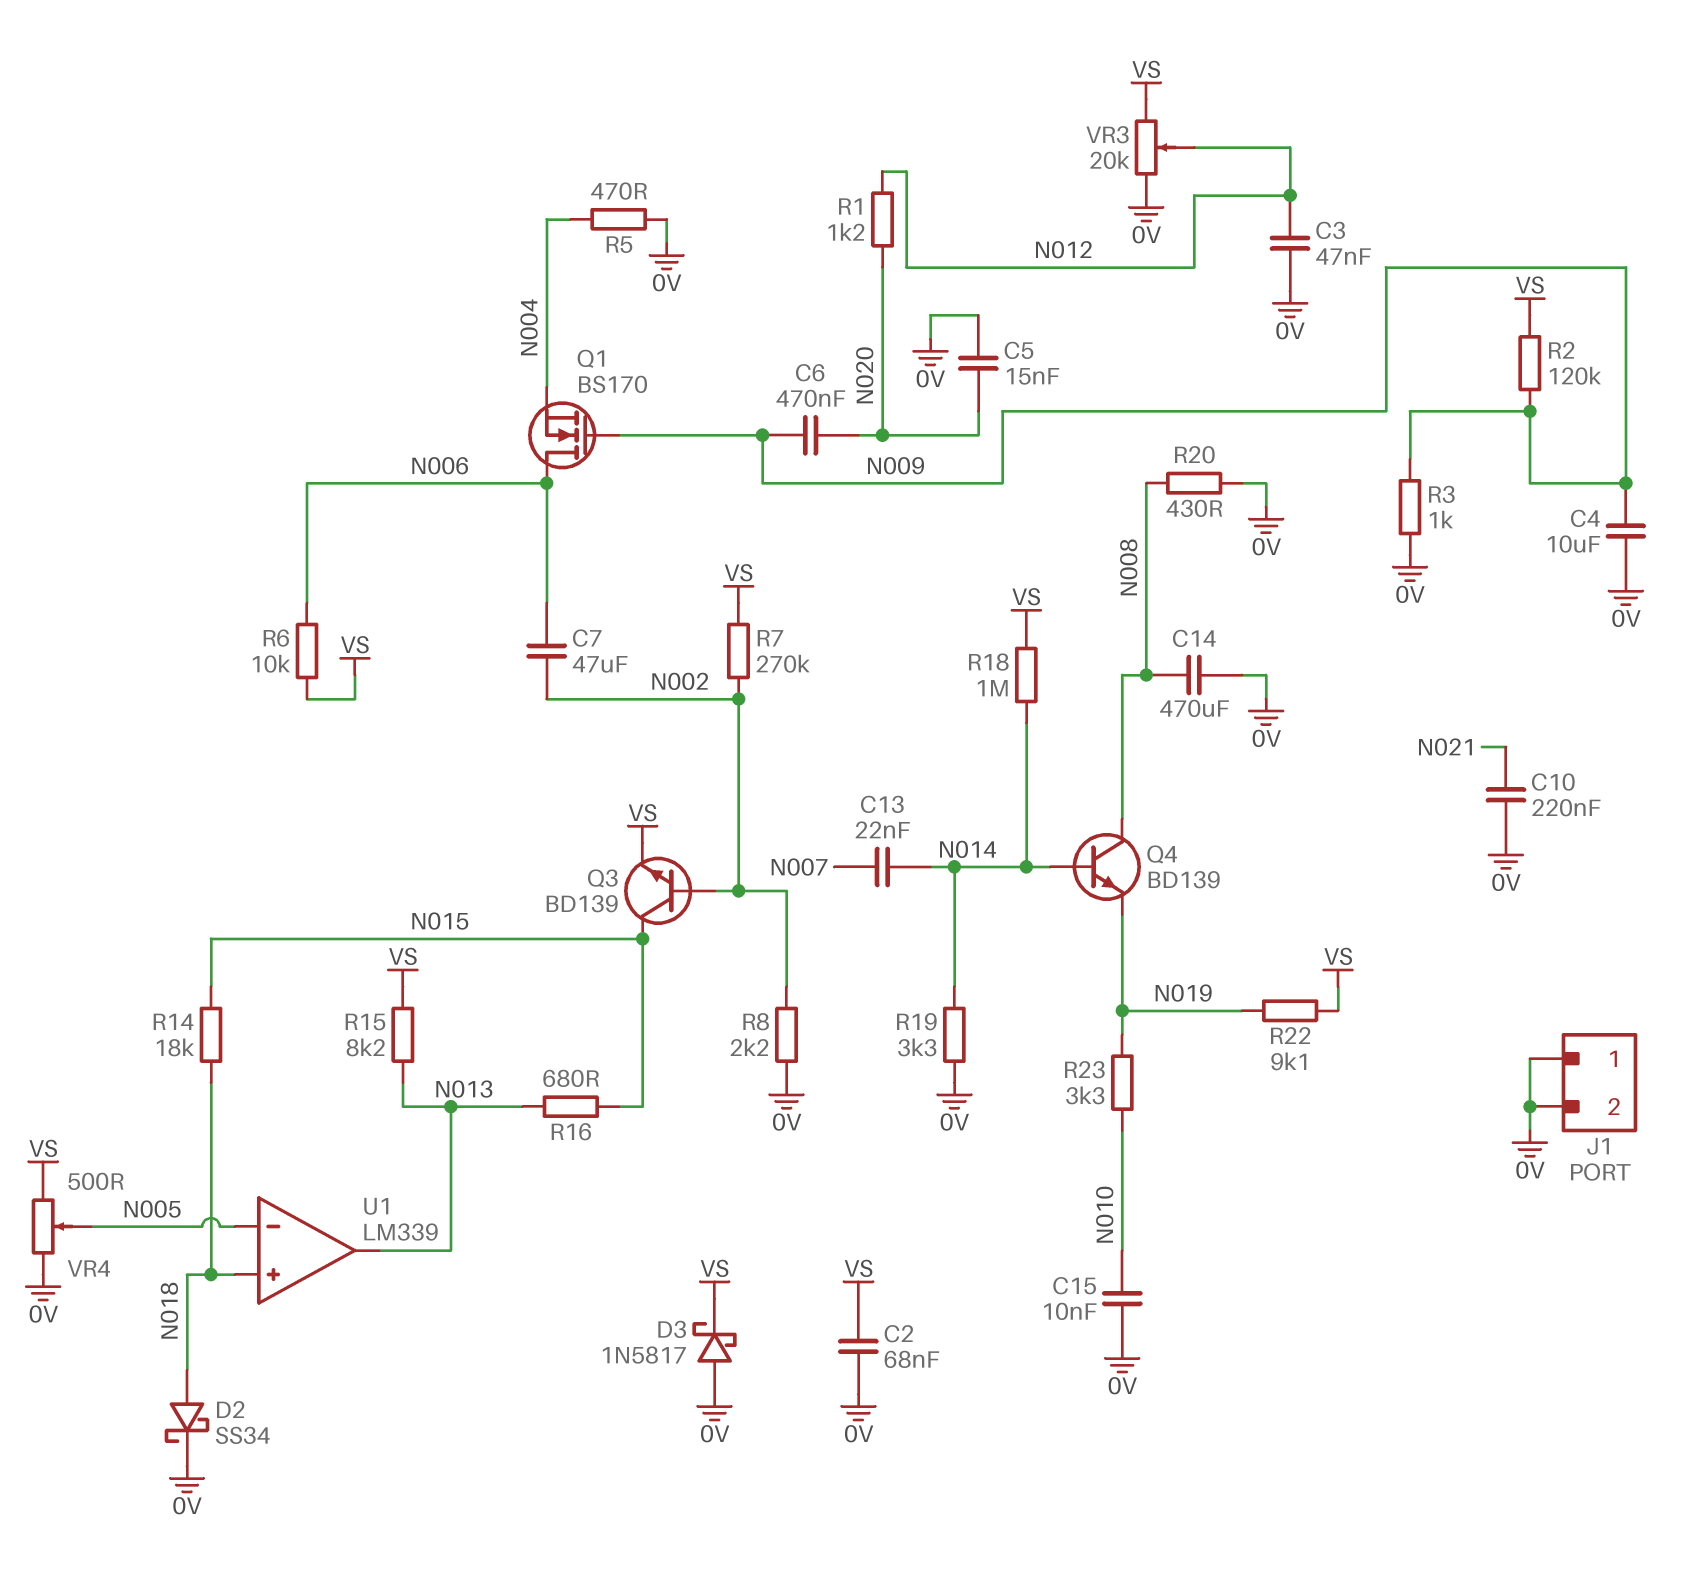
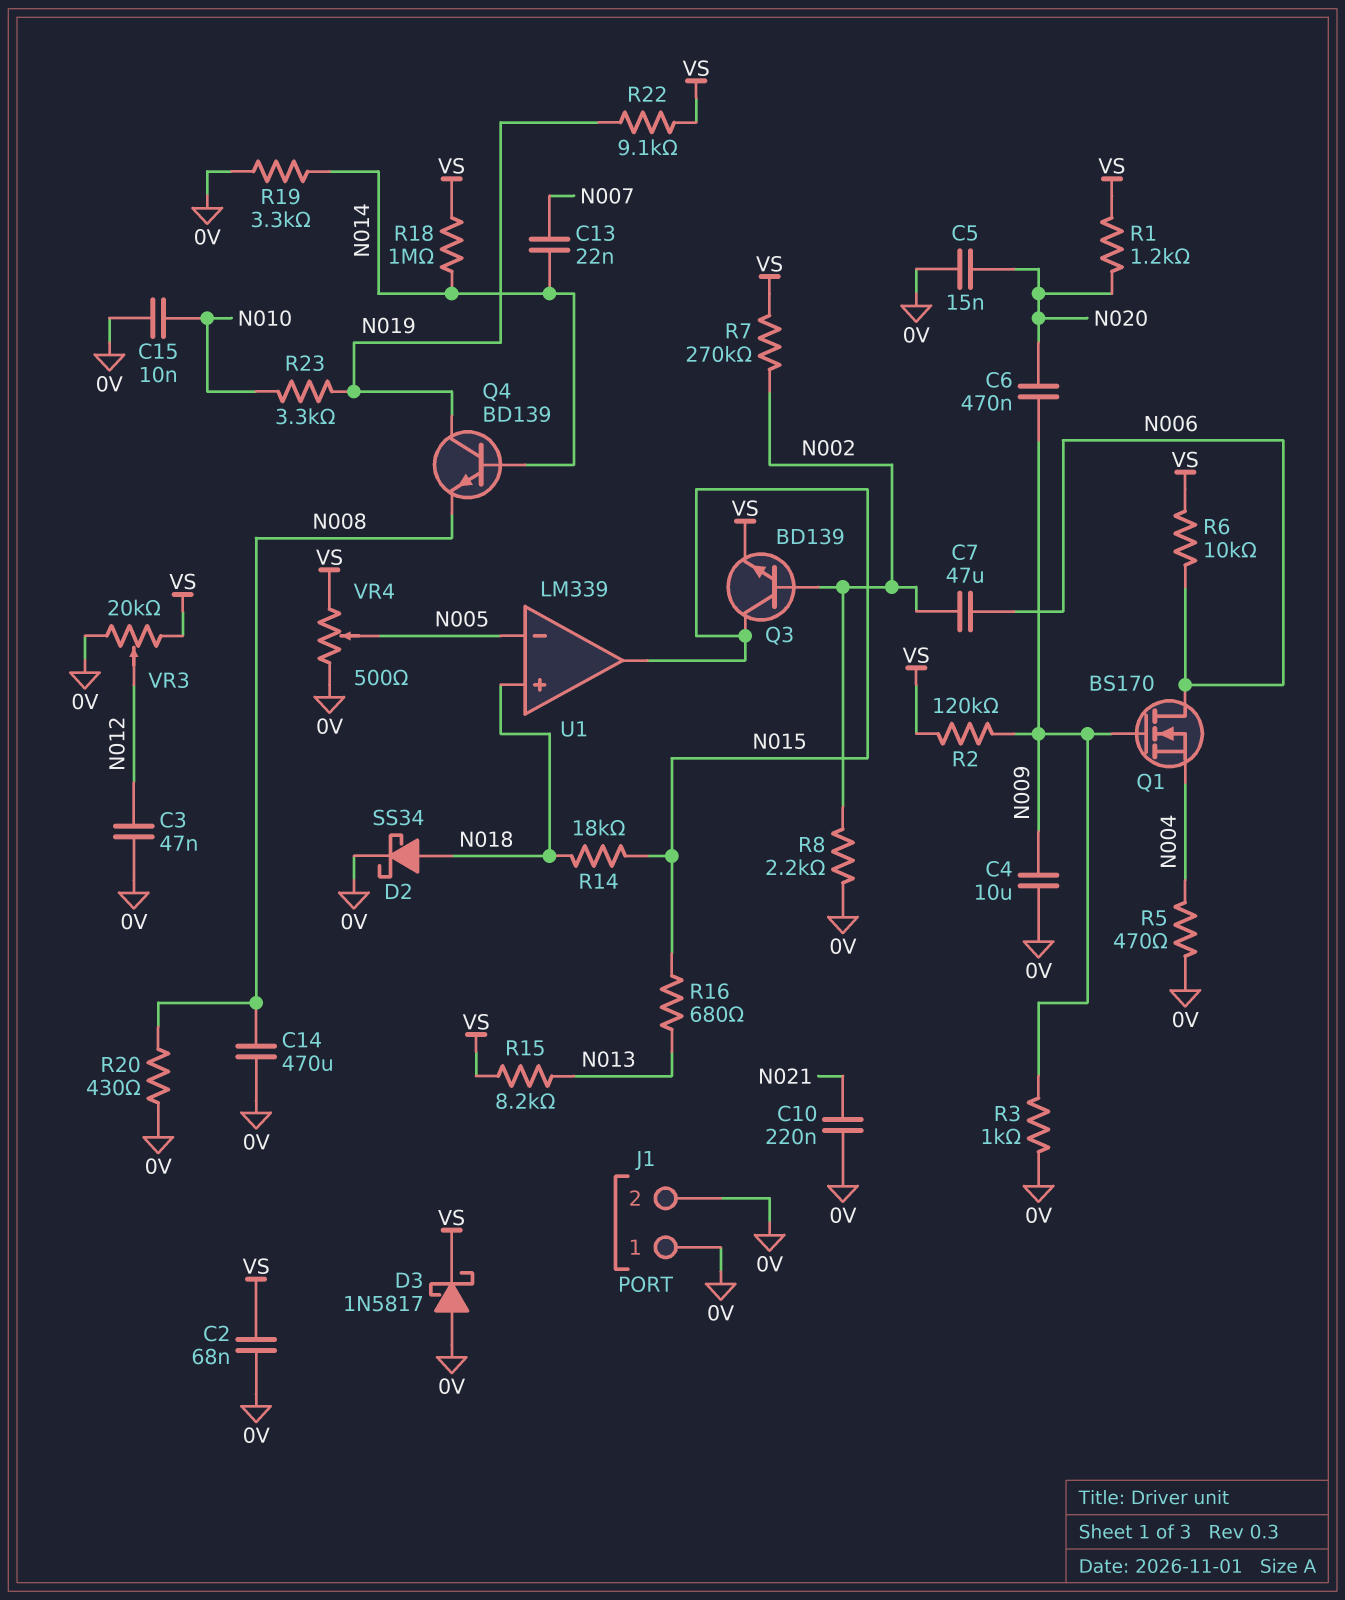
Q4: NPN BD139 (B N014, C N008, E N019) -> NPN BD139 (B N014, C N019, E N008)
R1: 1.2k (N012, N020) -> 1.2k (N020, VS)
U1 pin out: N013 -> N015

